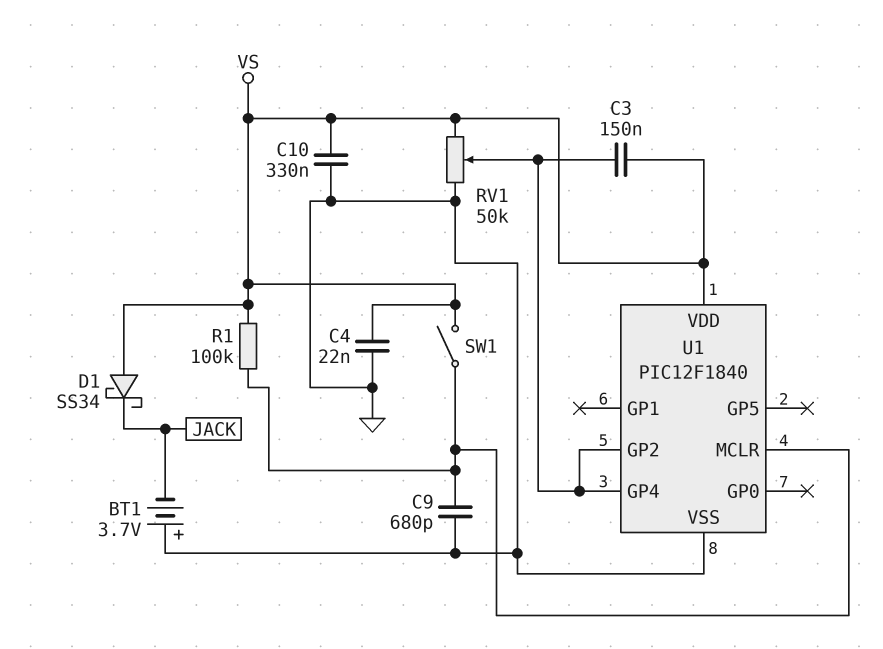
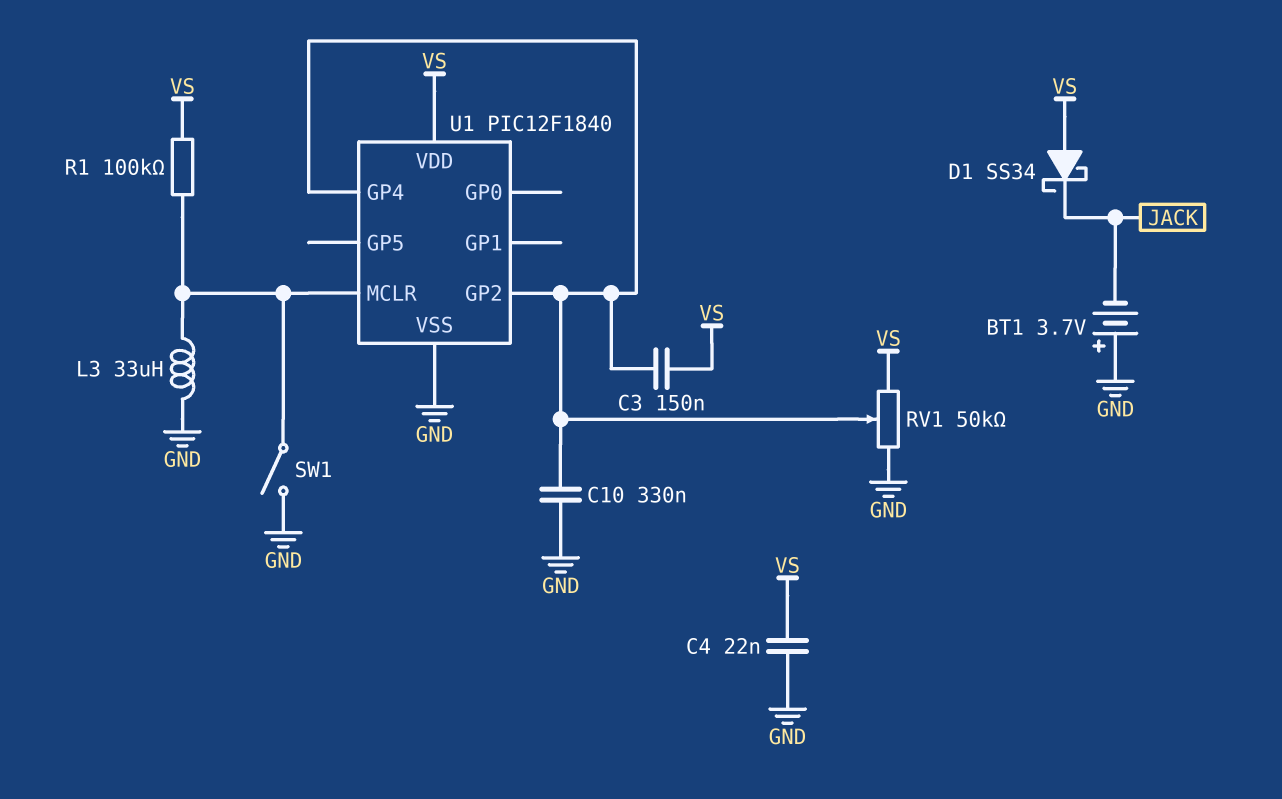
C9: 680pF (GND, U1/MCLR) -> none
C10: 330nF (GND, VS) -> 330nF (GND, U1/GP2)
L3: none -> 33uH (GND, U1/MCLR)
SW1: switch (U1/MCLR, VS) -> switch (GND, U1/MCLR)

